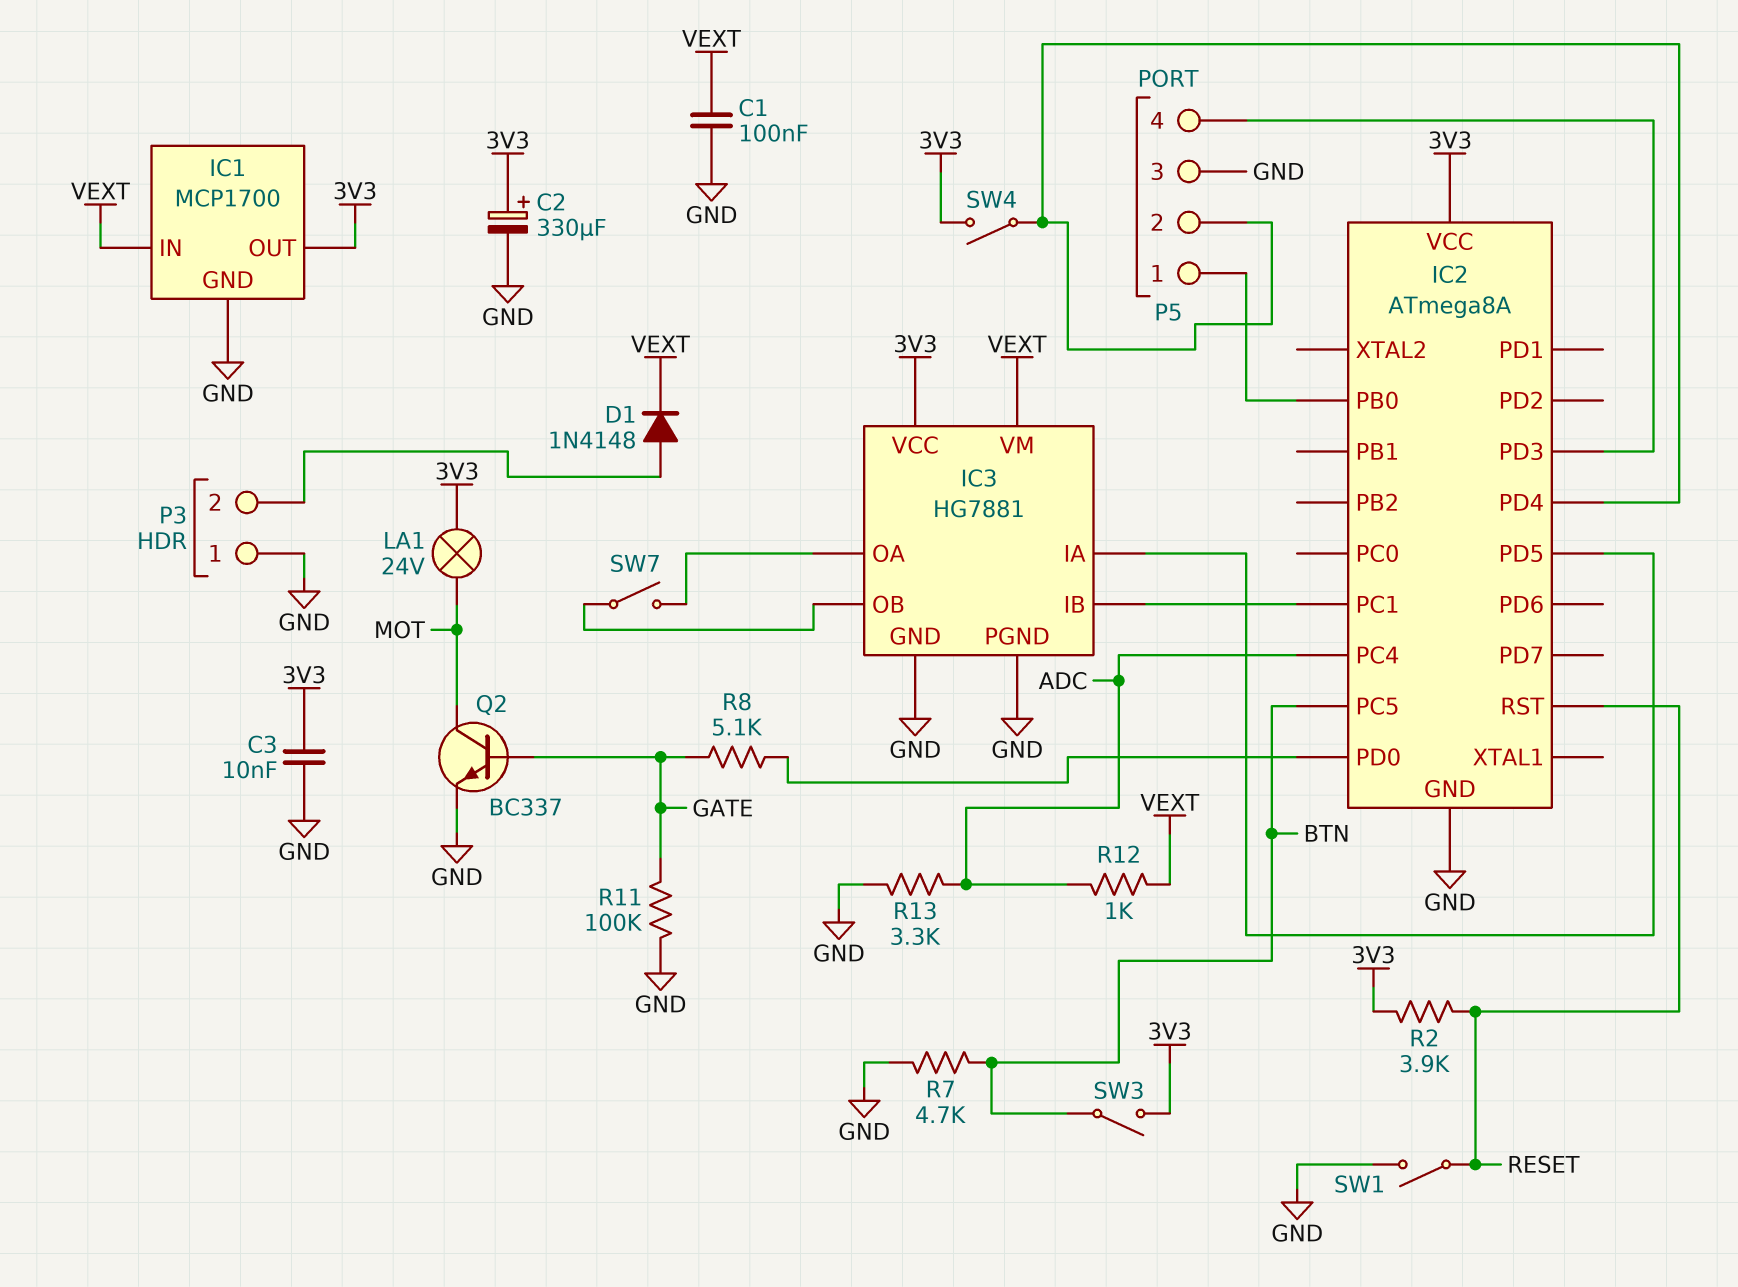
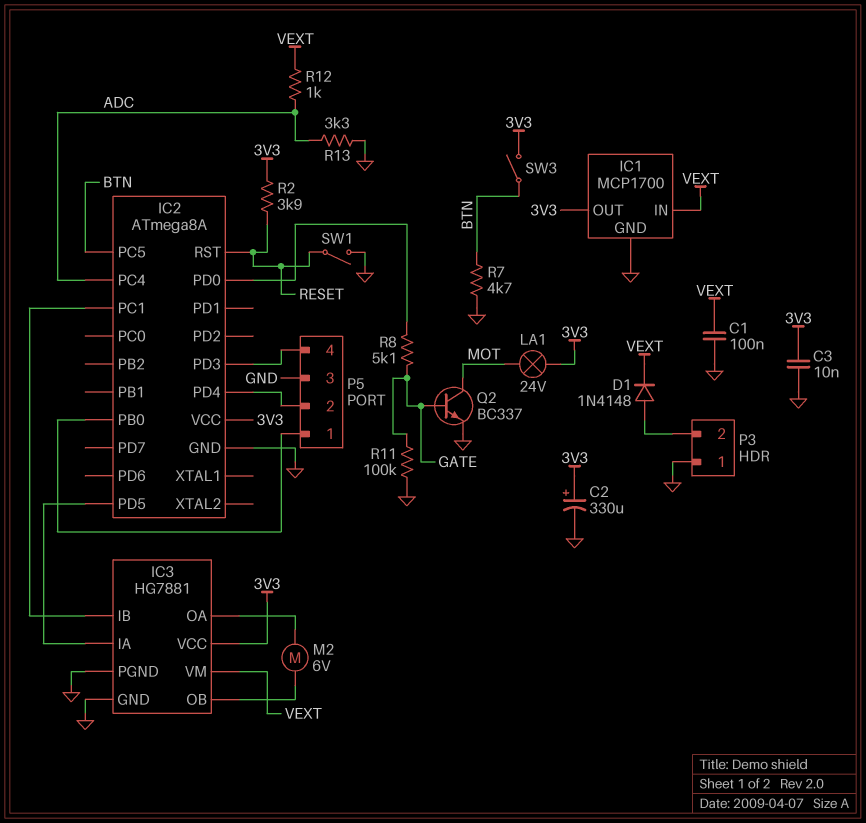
M2: none -> motor 6V (IC3/OA, IC3/OB)
SW4: switch (3V3, IC2/PD4) -> none
SW7: switch (IC3/OA, IC3/OB) -> none

